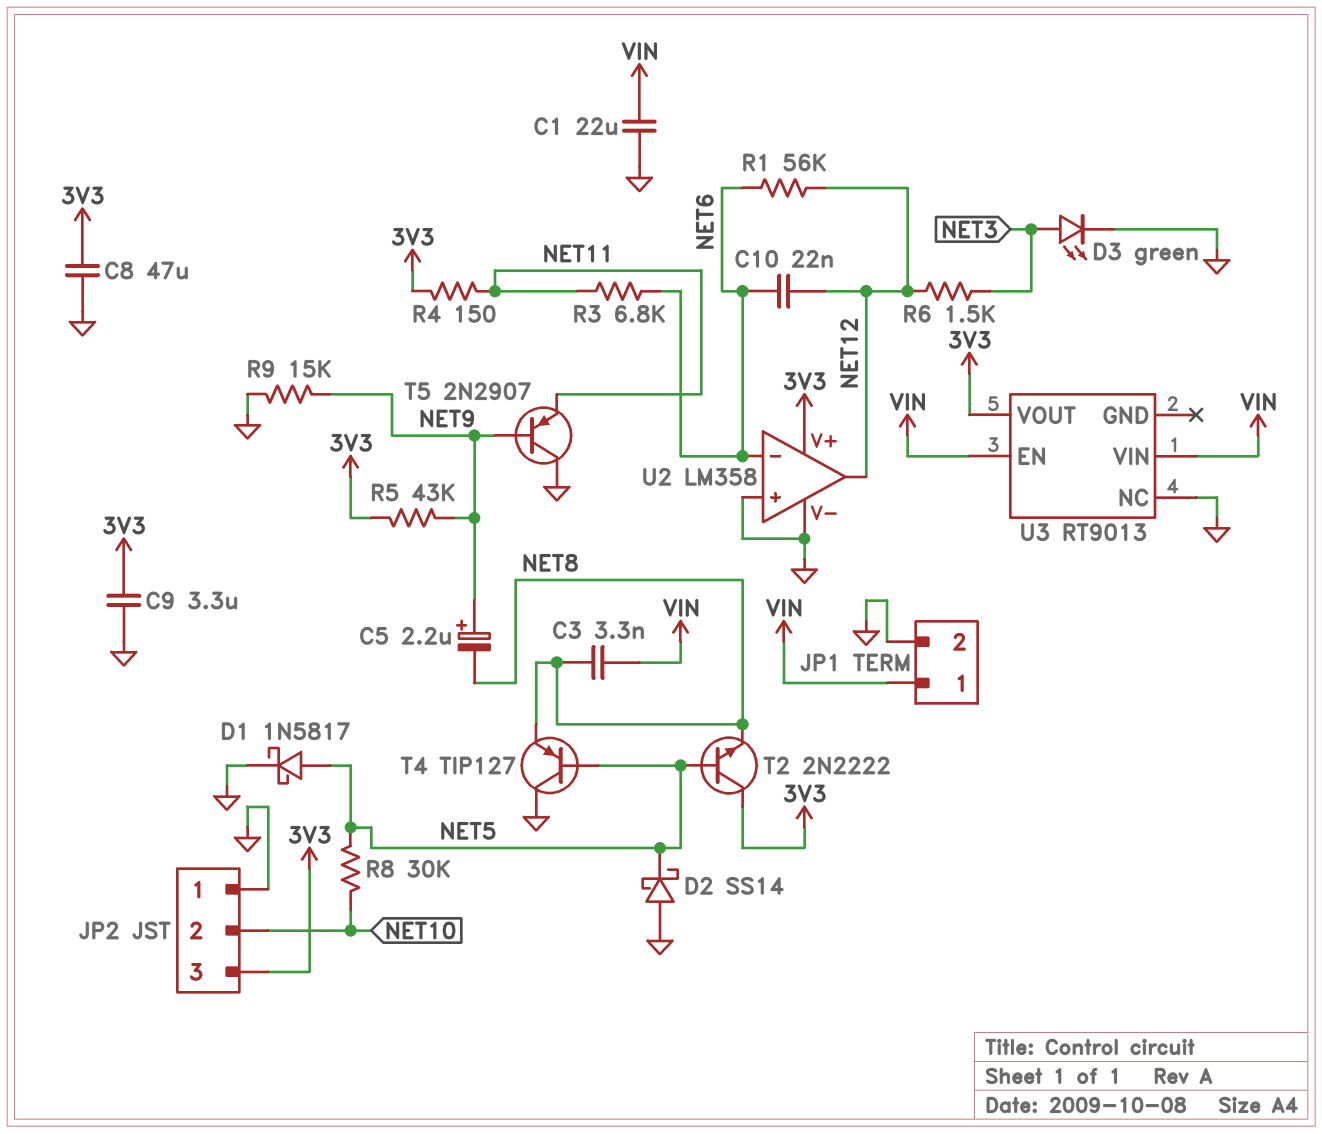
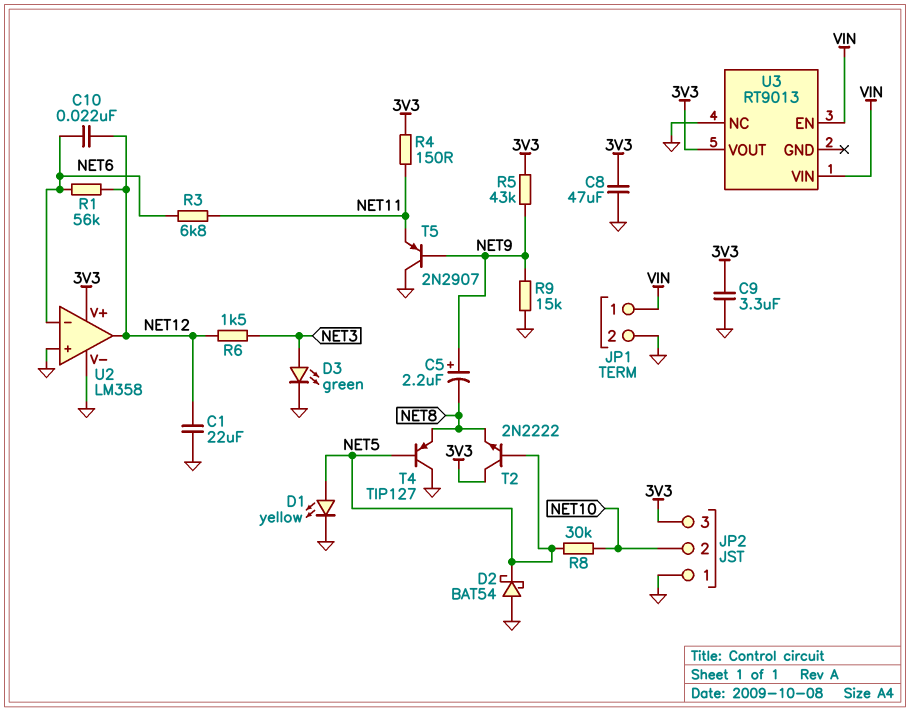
C1: 22uF (GND, VIN) -> 22uF (GND, NET12)
C3: 3.3nF (NET8, VIN) -> none
D1: schottky 1N5817 (A NET5, K GND) -> LED yellow (A NET5, K GND)
D2: schottky SS14 (A GND, K NET5) -> schottky BAT54 (A GND, K NET5)

